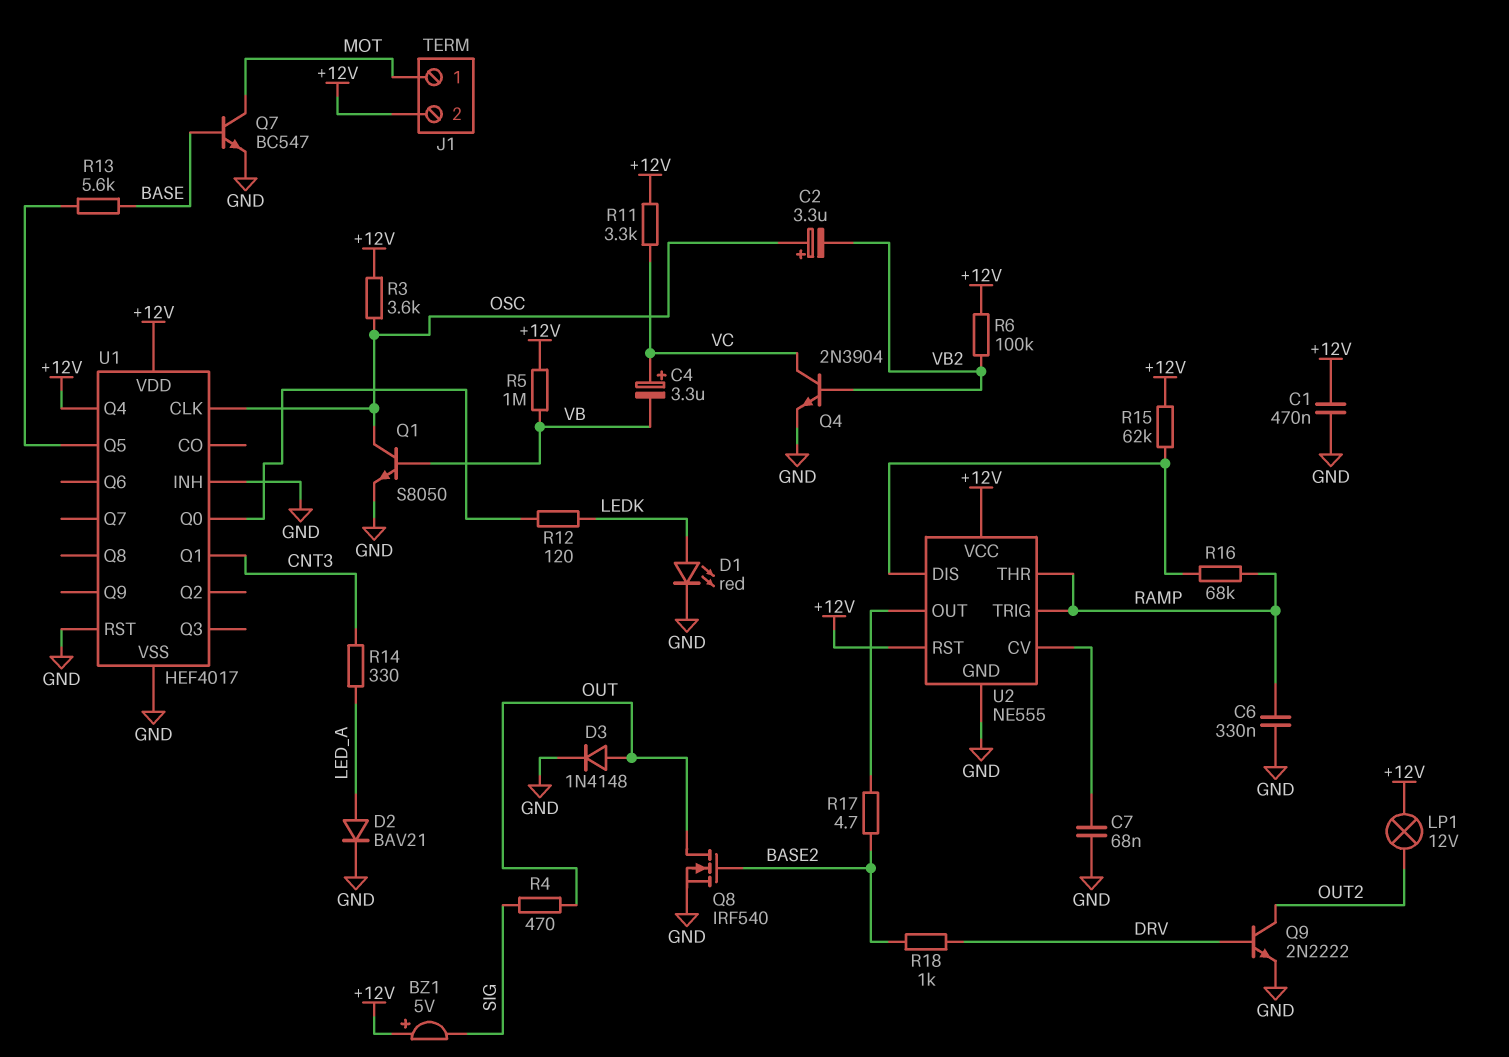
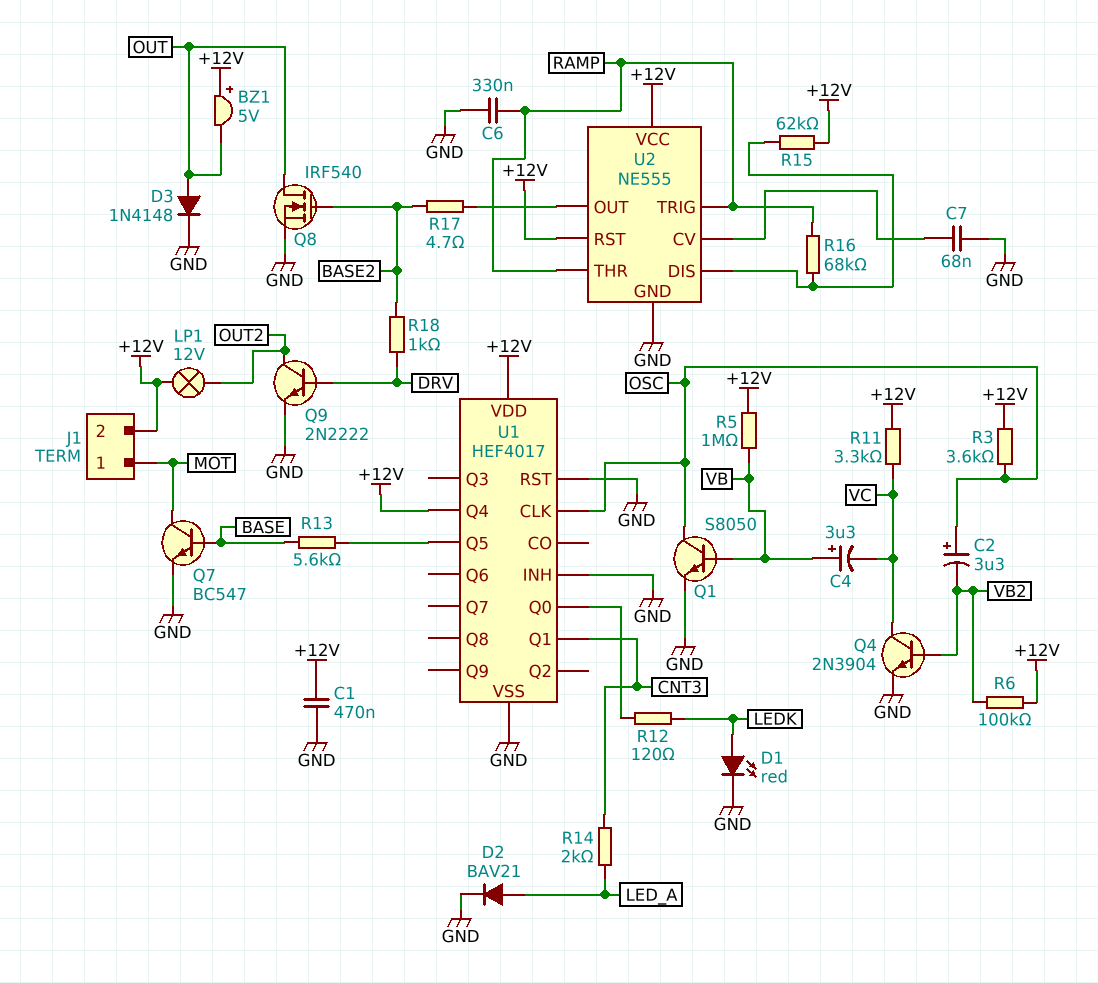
BZ1: buzzer 5V (plus +12V, minus SIG) -> buzzer 5V (plus +12V, minus OUT)
C4: 3.3uF (plus VC, minus VB) -> 3.3uF (plus VB, minus VC)
R4: 470 (OUT, SIG) -> none
R14: 330 (CNT3, LED_A) -> 2k (CNT3, LED_A)

